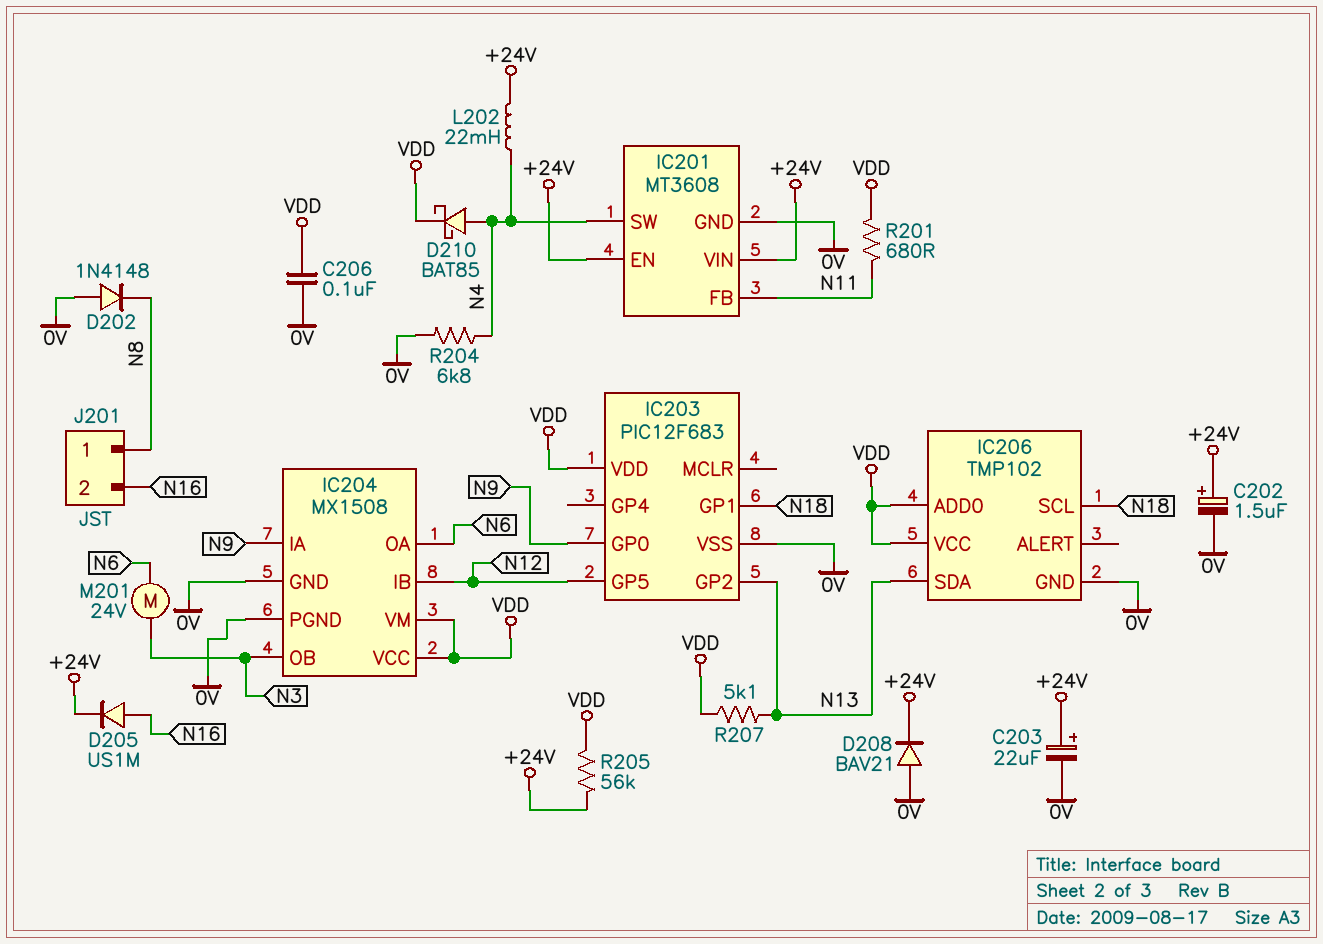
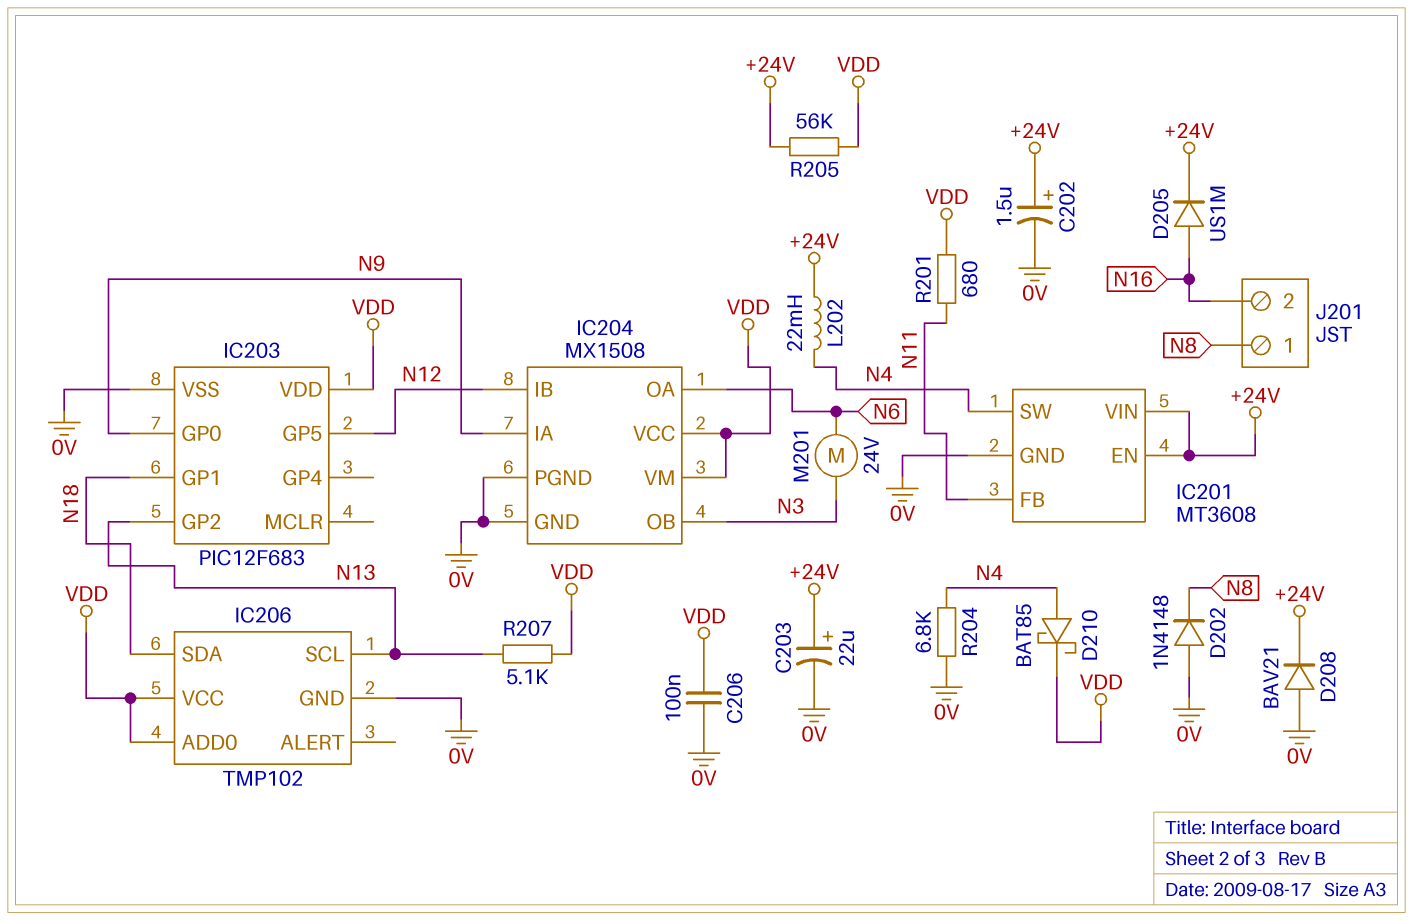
IC206 pin SCL: N18 -> N13
IC206 pin SDA: N13 -> N18

